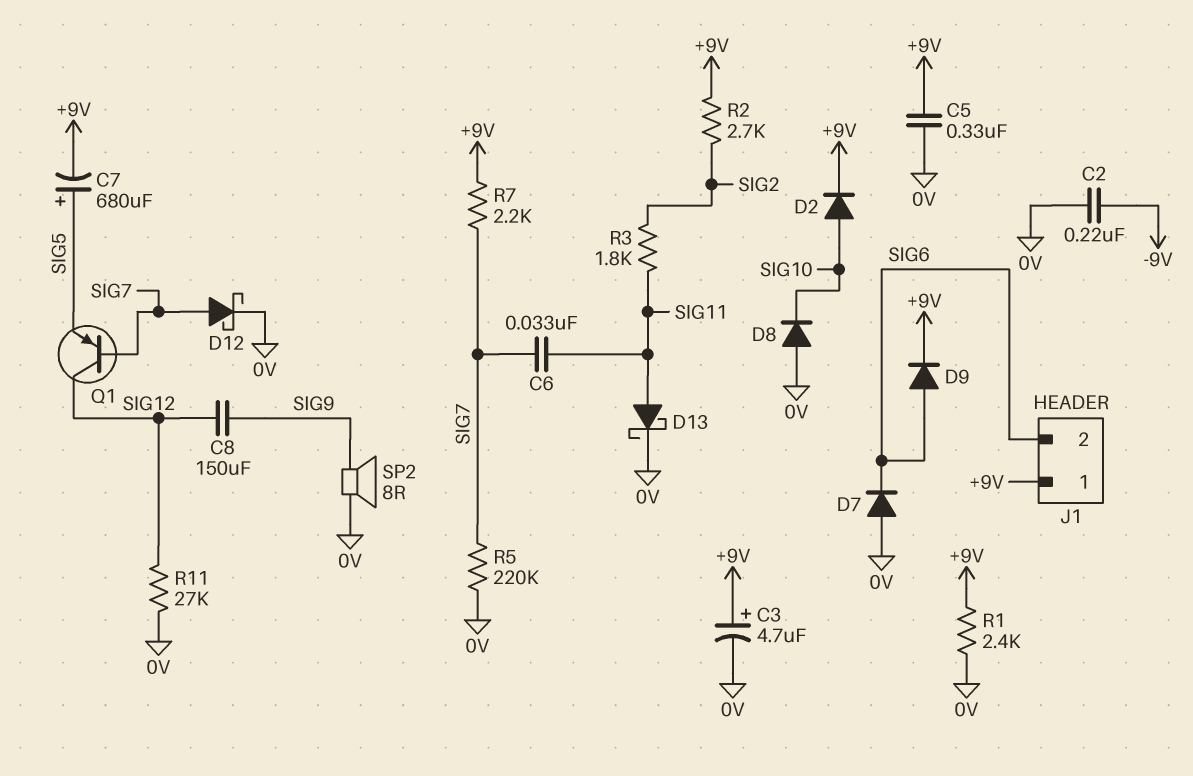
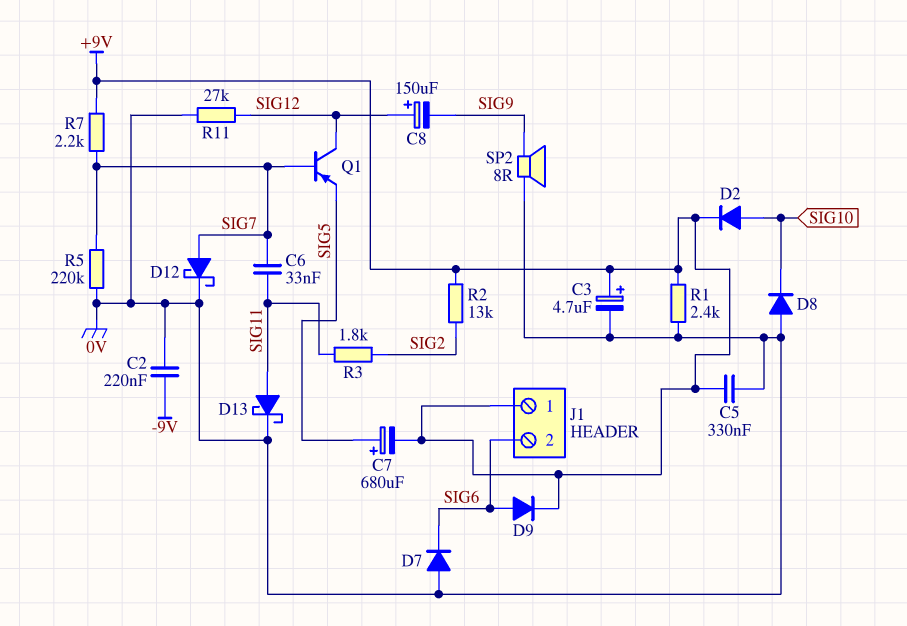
C8: 150uF (SIG9, SIG12) -> 150uF (plus SIG12, minus SIG9)
R2: 2.7k (+9V, SIG2) -> 13k (+9V, SIG2)

